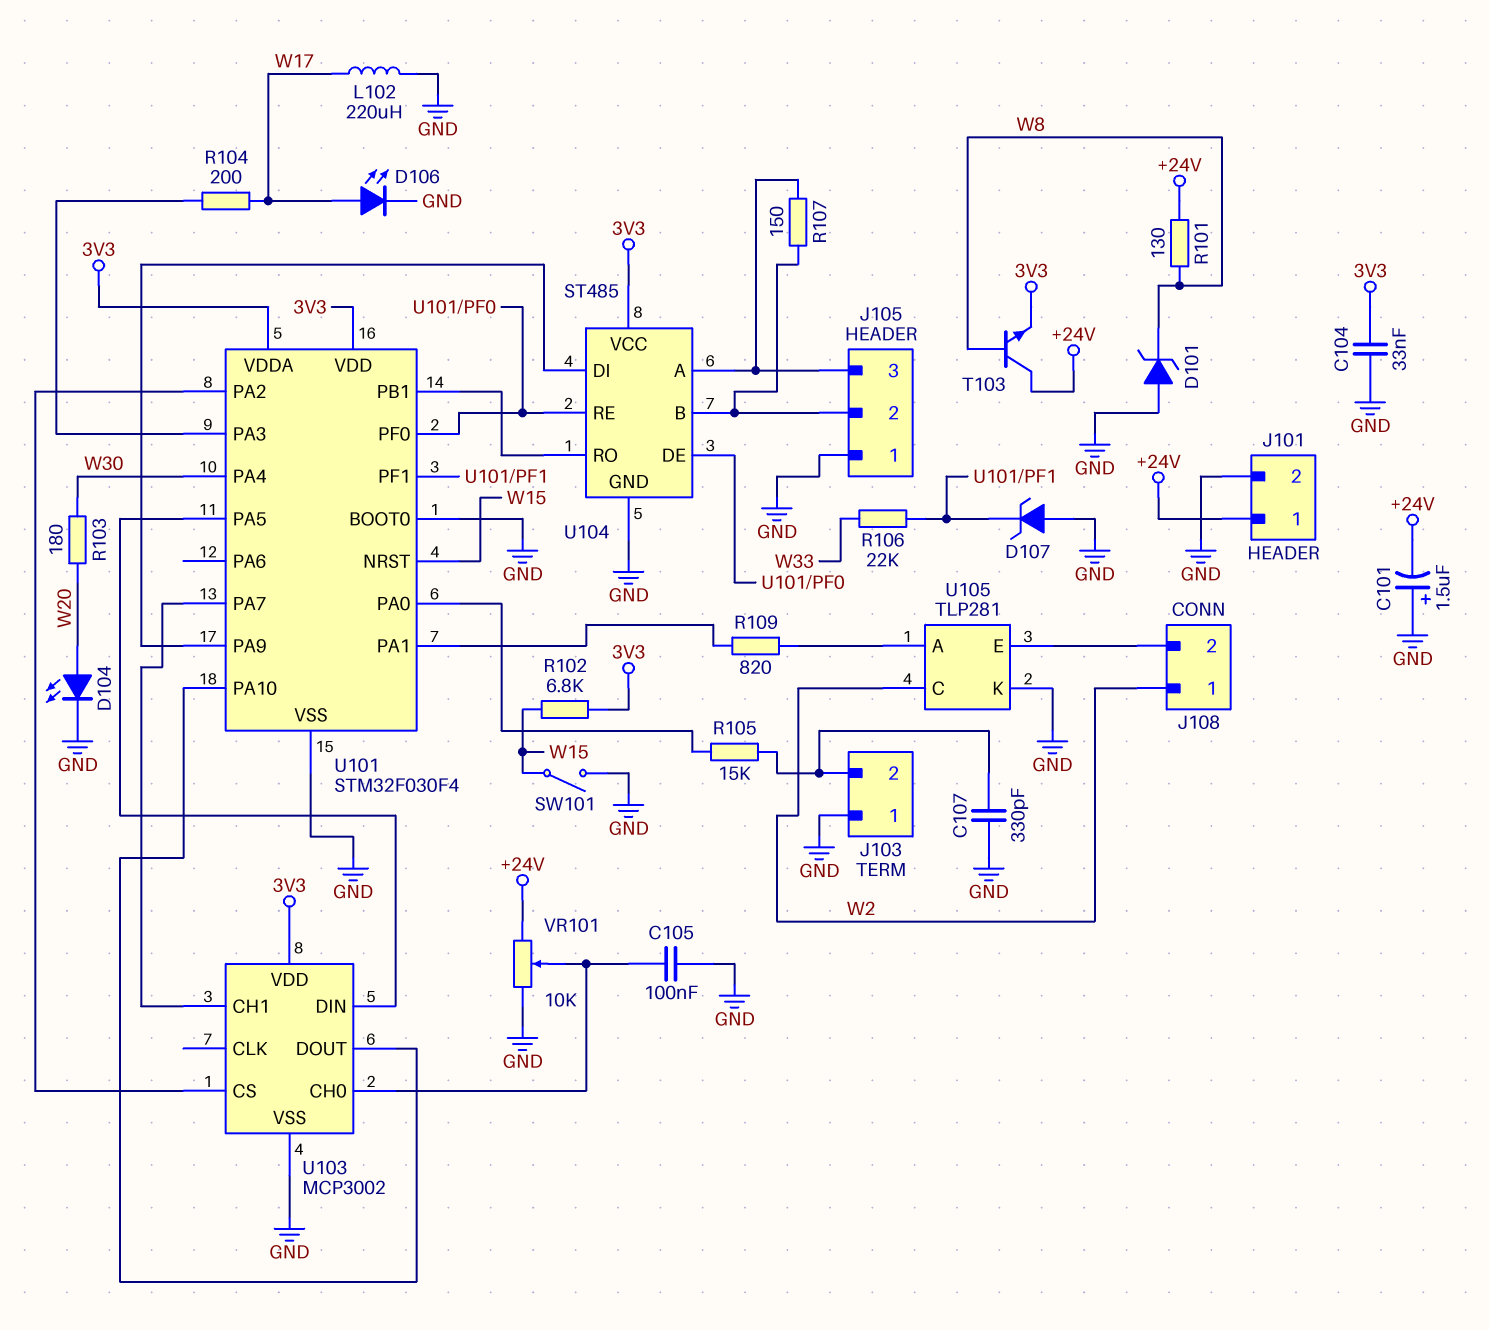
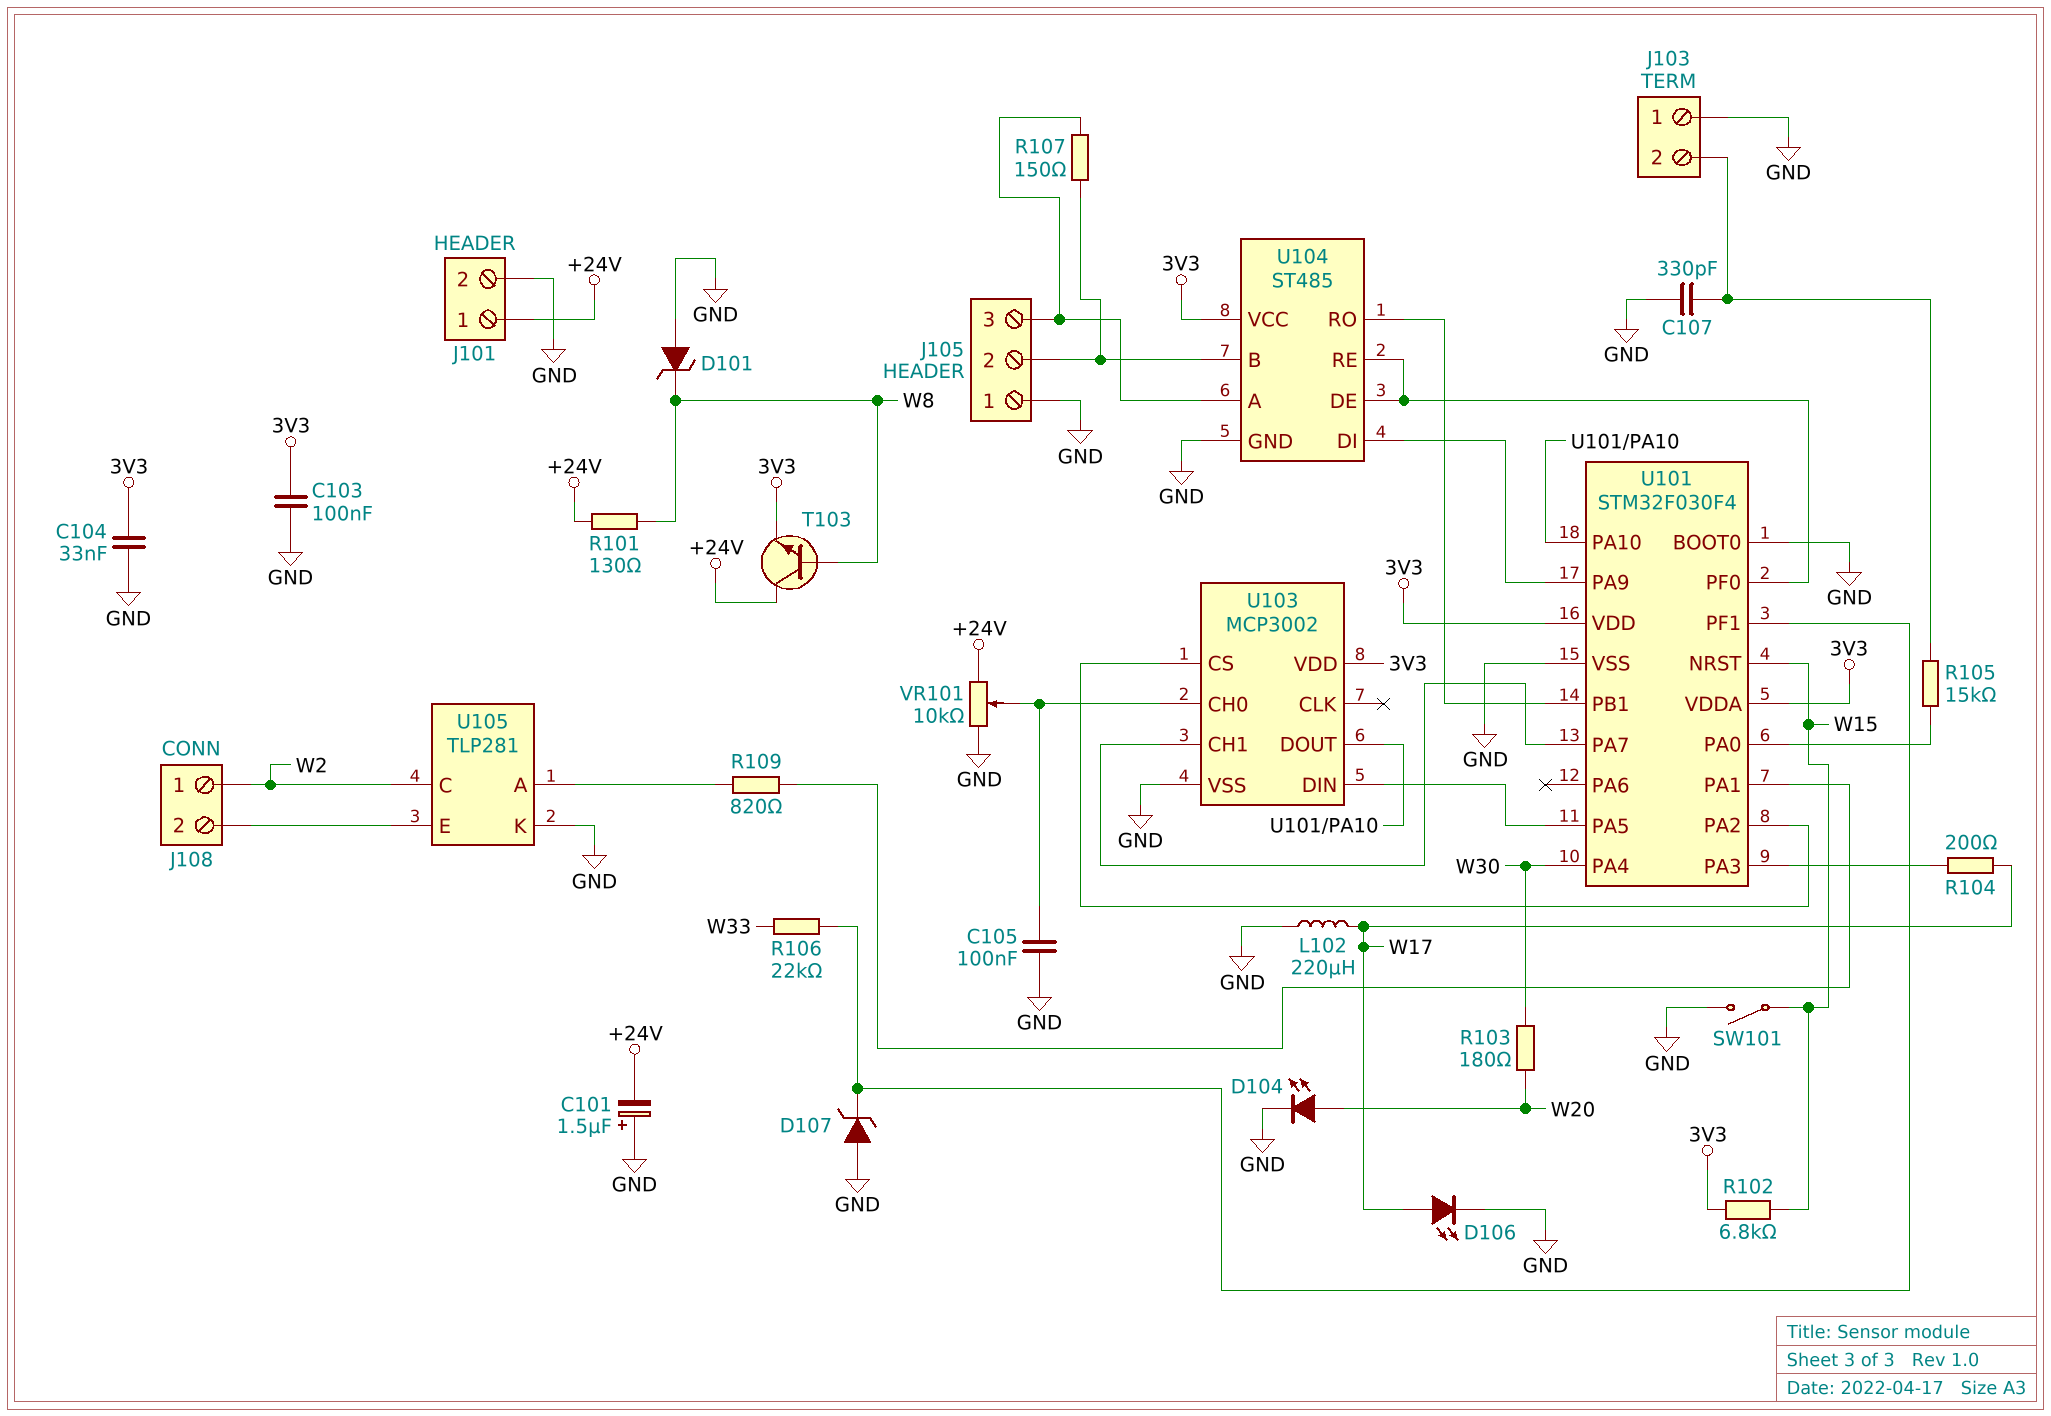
C103: none -> 100nF (3V3, GND)

